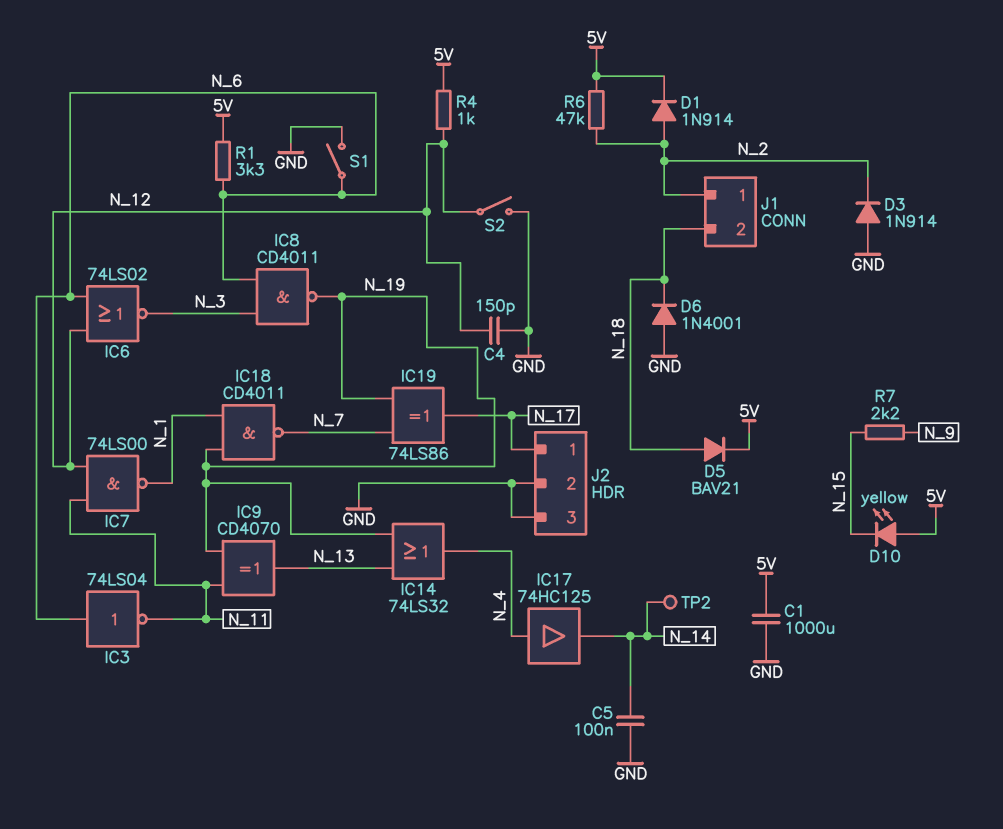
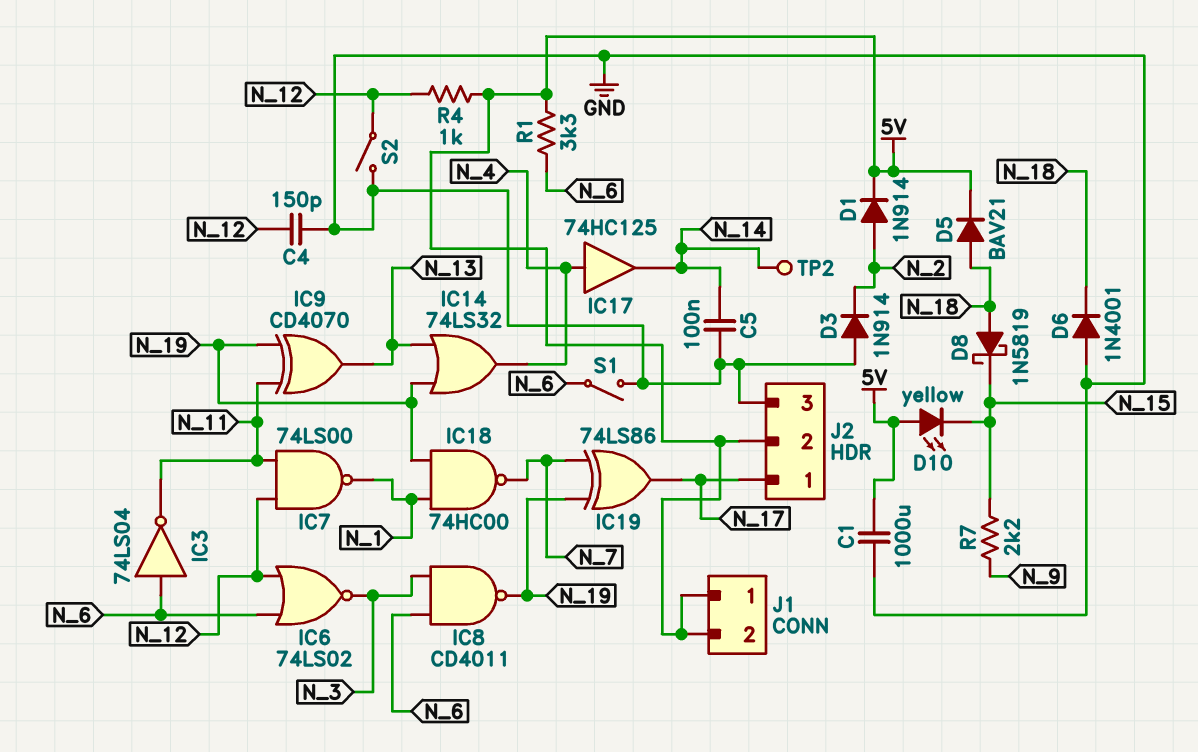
D8: none -> schottky 1N5819 (A N_18, K N_15)
IC18: NAND CD4011 (in N_1, in N_19, out N_7) -> NAND 74HC00 (in N_1, in N_19, out N_7)
J1 pin 1: N_2 -> 5V
J1 pin 2: N_18 -> 5V
J2 pin 2: GND -> 5V
R6: 47k (5V, N_2) -> none

